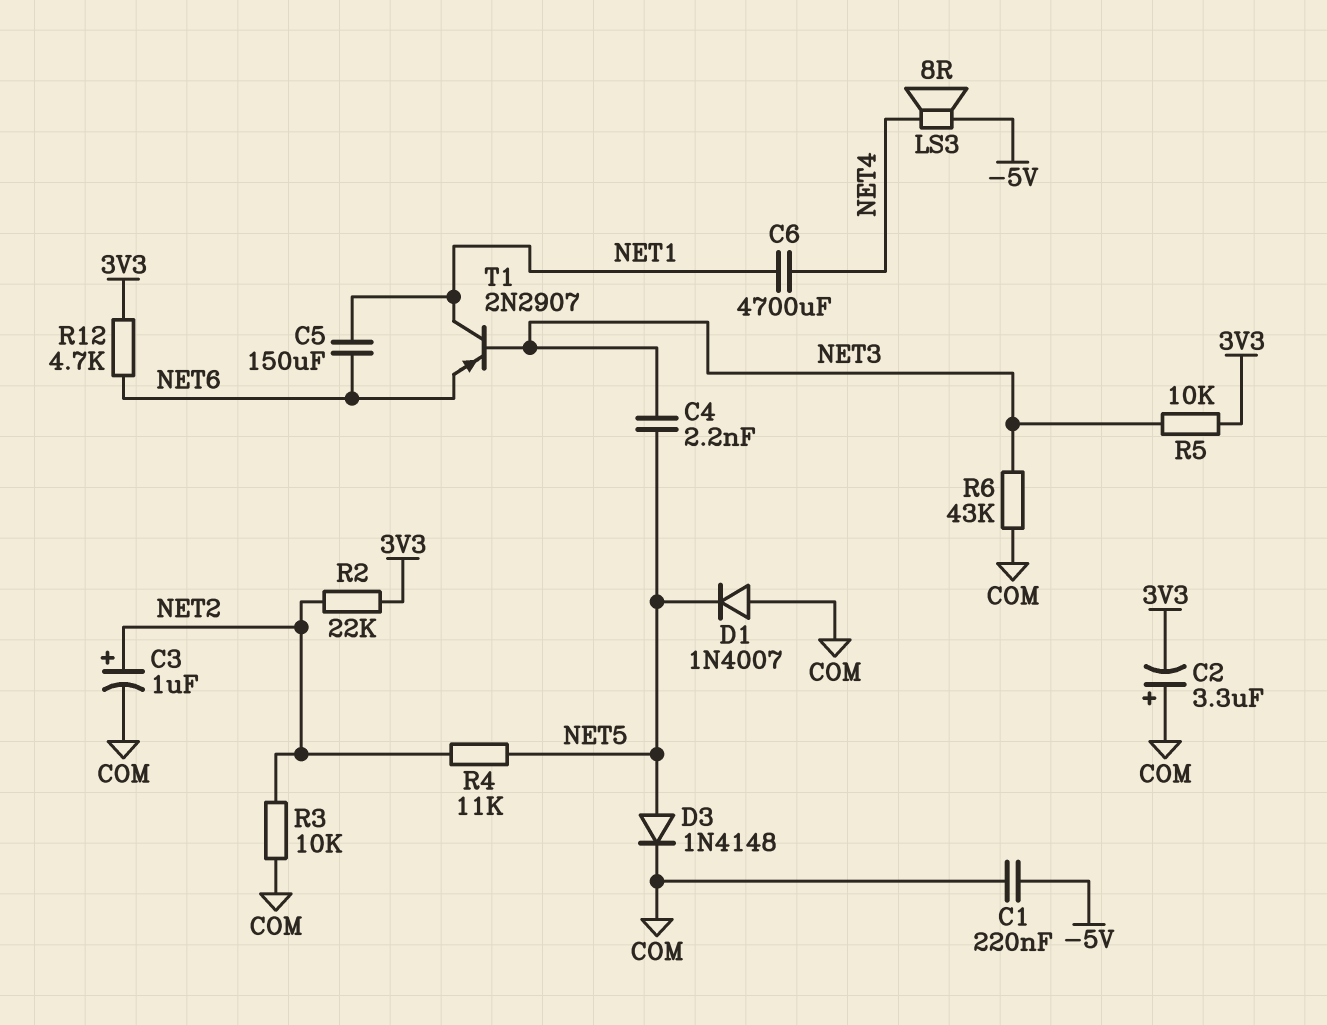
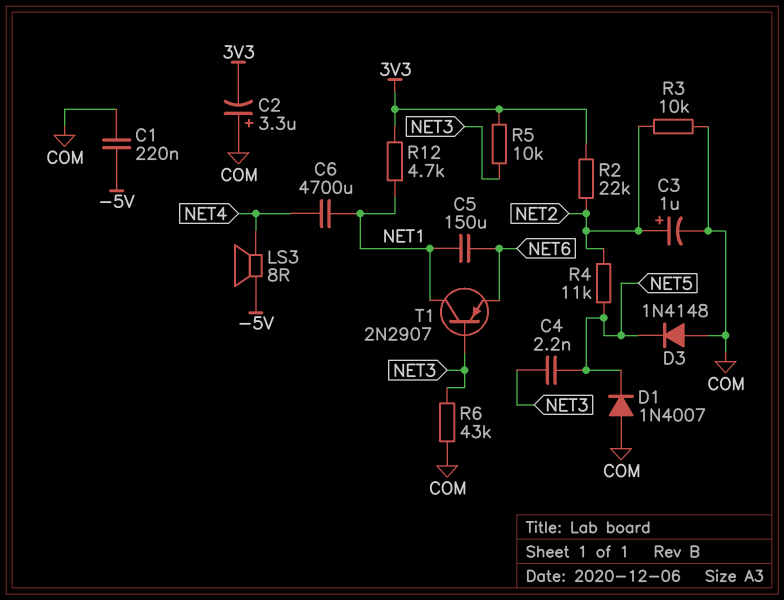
D3: diode 1N4148 (A NET5, K COM) -> diode 1N4148 (A COM, K NET5)
R12: 4.7k (3V3, NET6) -> 4.7k (3V3, NET1)

